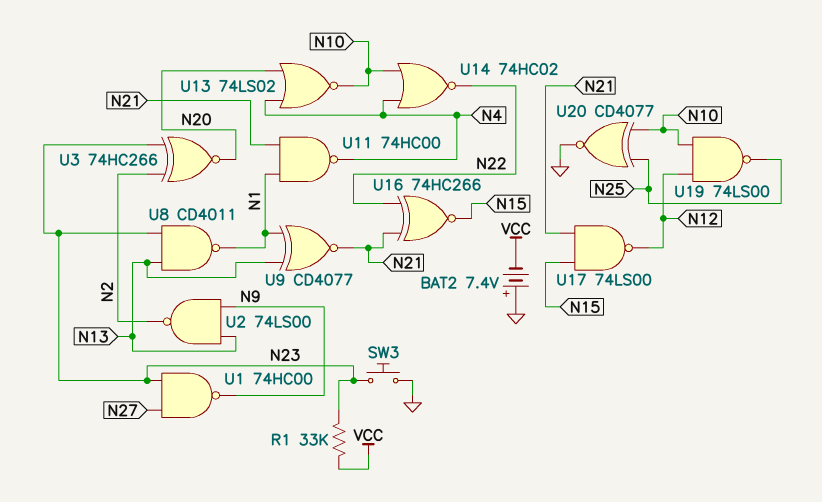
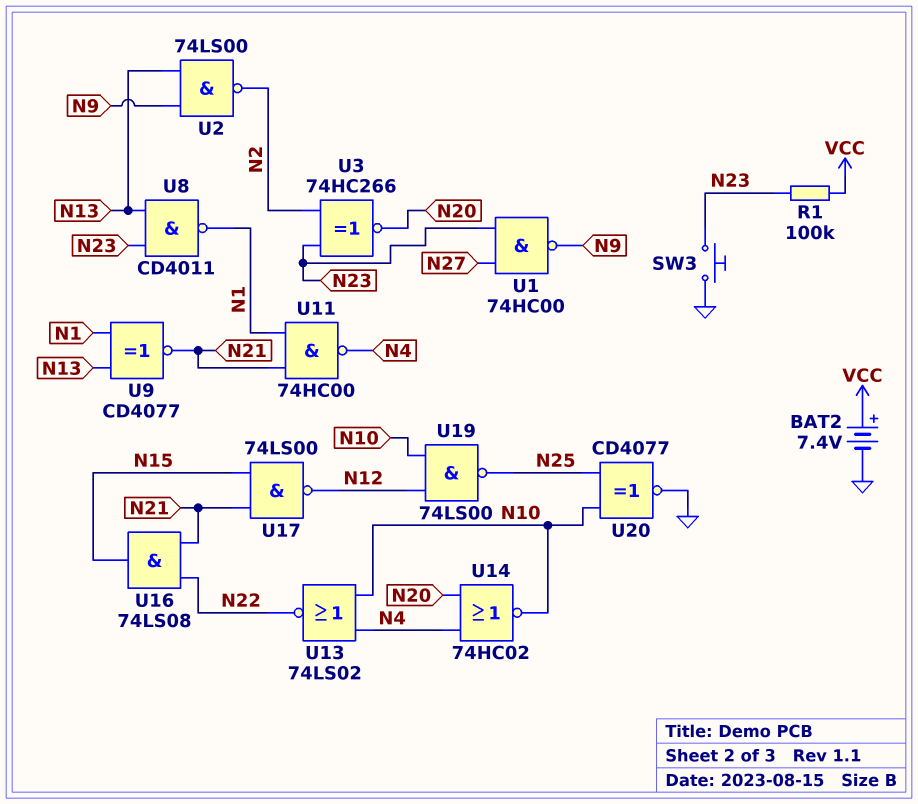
BAT2: 7.4V (plus GND, minus VCC) -> 7.4V (plus VCC, minus GND)
R1: 33k (N23, VCC) -> 100k (N23, VCC)
U13: NOR 74LS02 (in N4, in N20, out N10) -> NOR 74LS02 (in N4, in N10, out N22)
U14: NOR 74HC02 (in N4, in N10, out N22) -> NOR 74HC02 (in N4, in N20, out N10)
U16: XNOR 74HC266 (in N21, in N22, out N15) -> AND 74LS08 (in N21, in N22, out N15)

